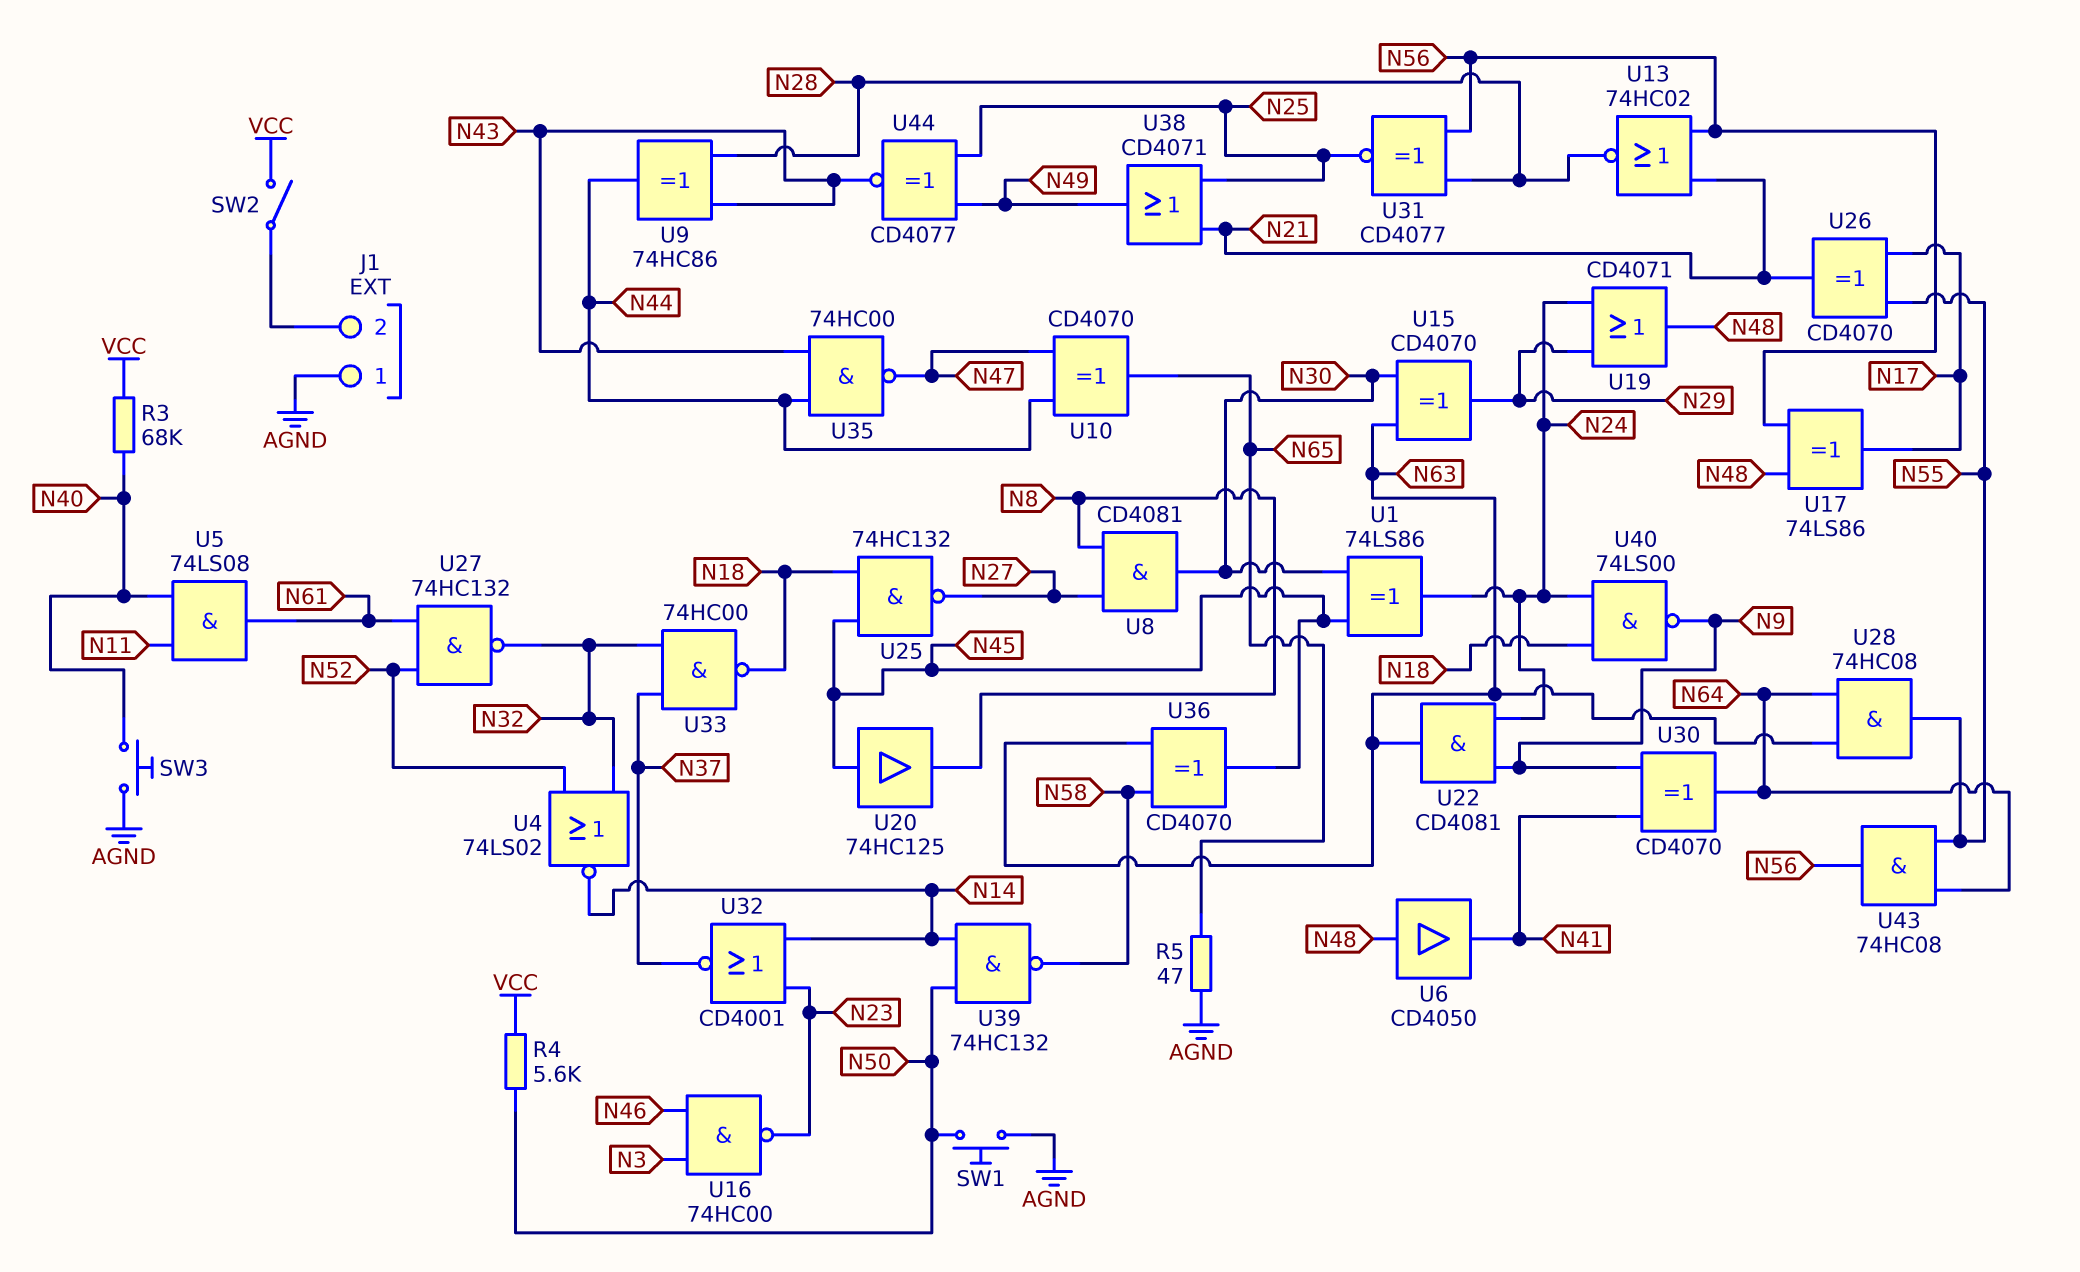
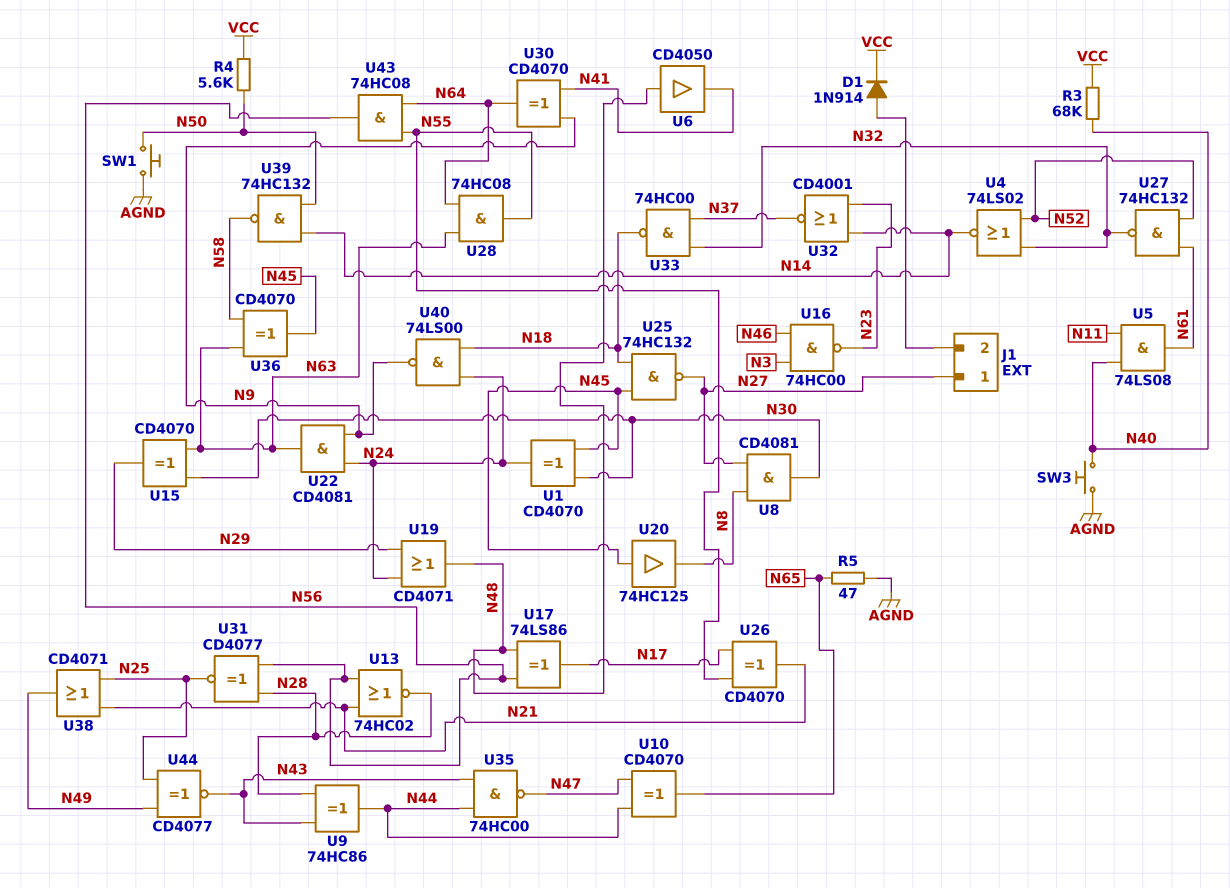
D1: none -> diode 1N914 (A J1/2, K VCC)
J1 pin 1: AGND -> N27
SW2: switch (J1/2, VCC) -> none
U1: XOR 74LS86 (in N30, in N45, out N24) -> XOR CD4070 (in N30, in N45, out N24)

